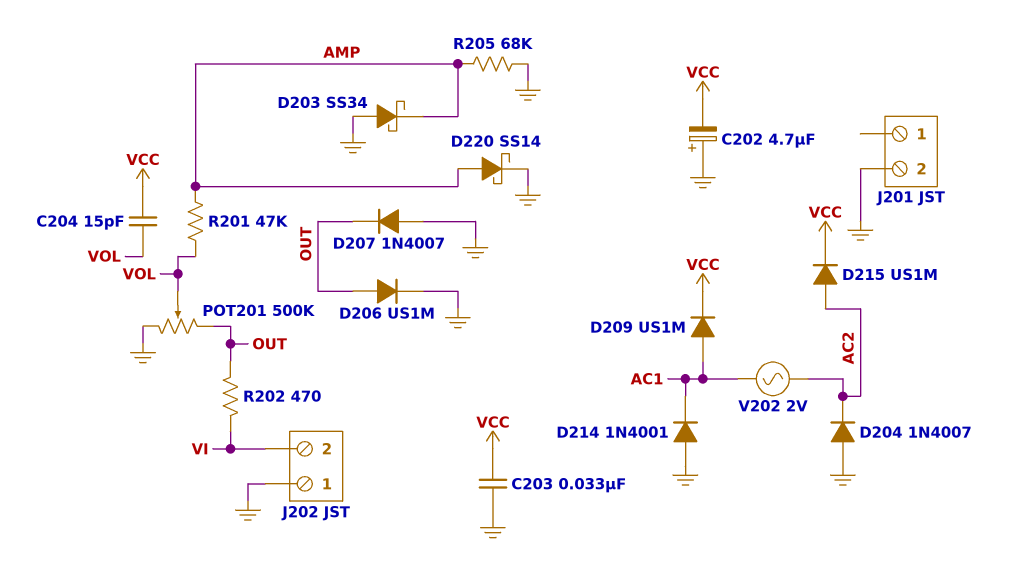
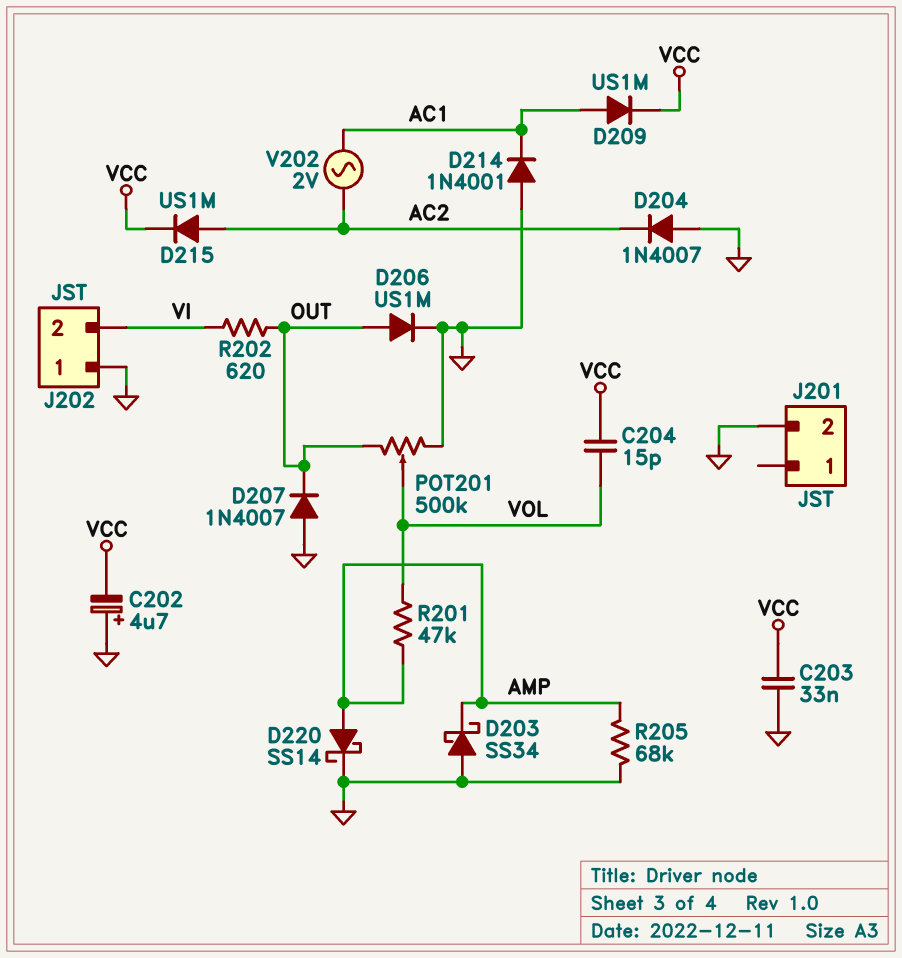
R202: 470 (OUT, VI) -> 620 (OUT, VI)

